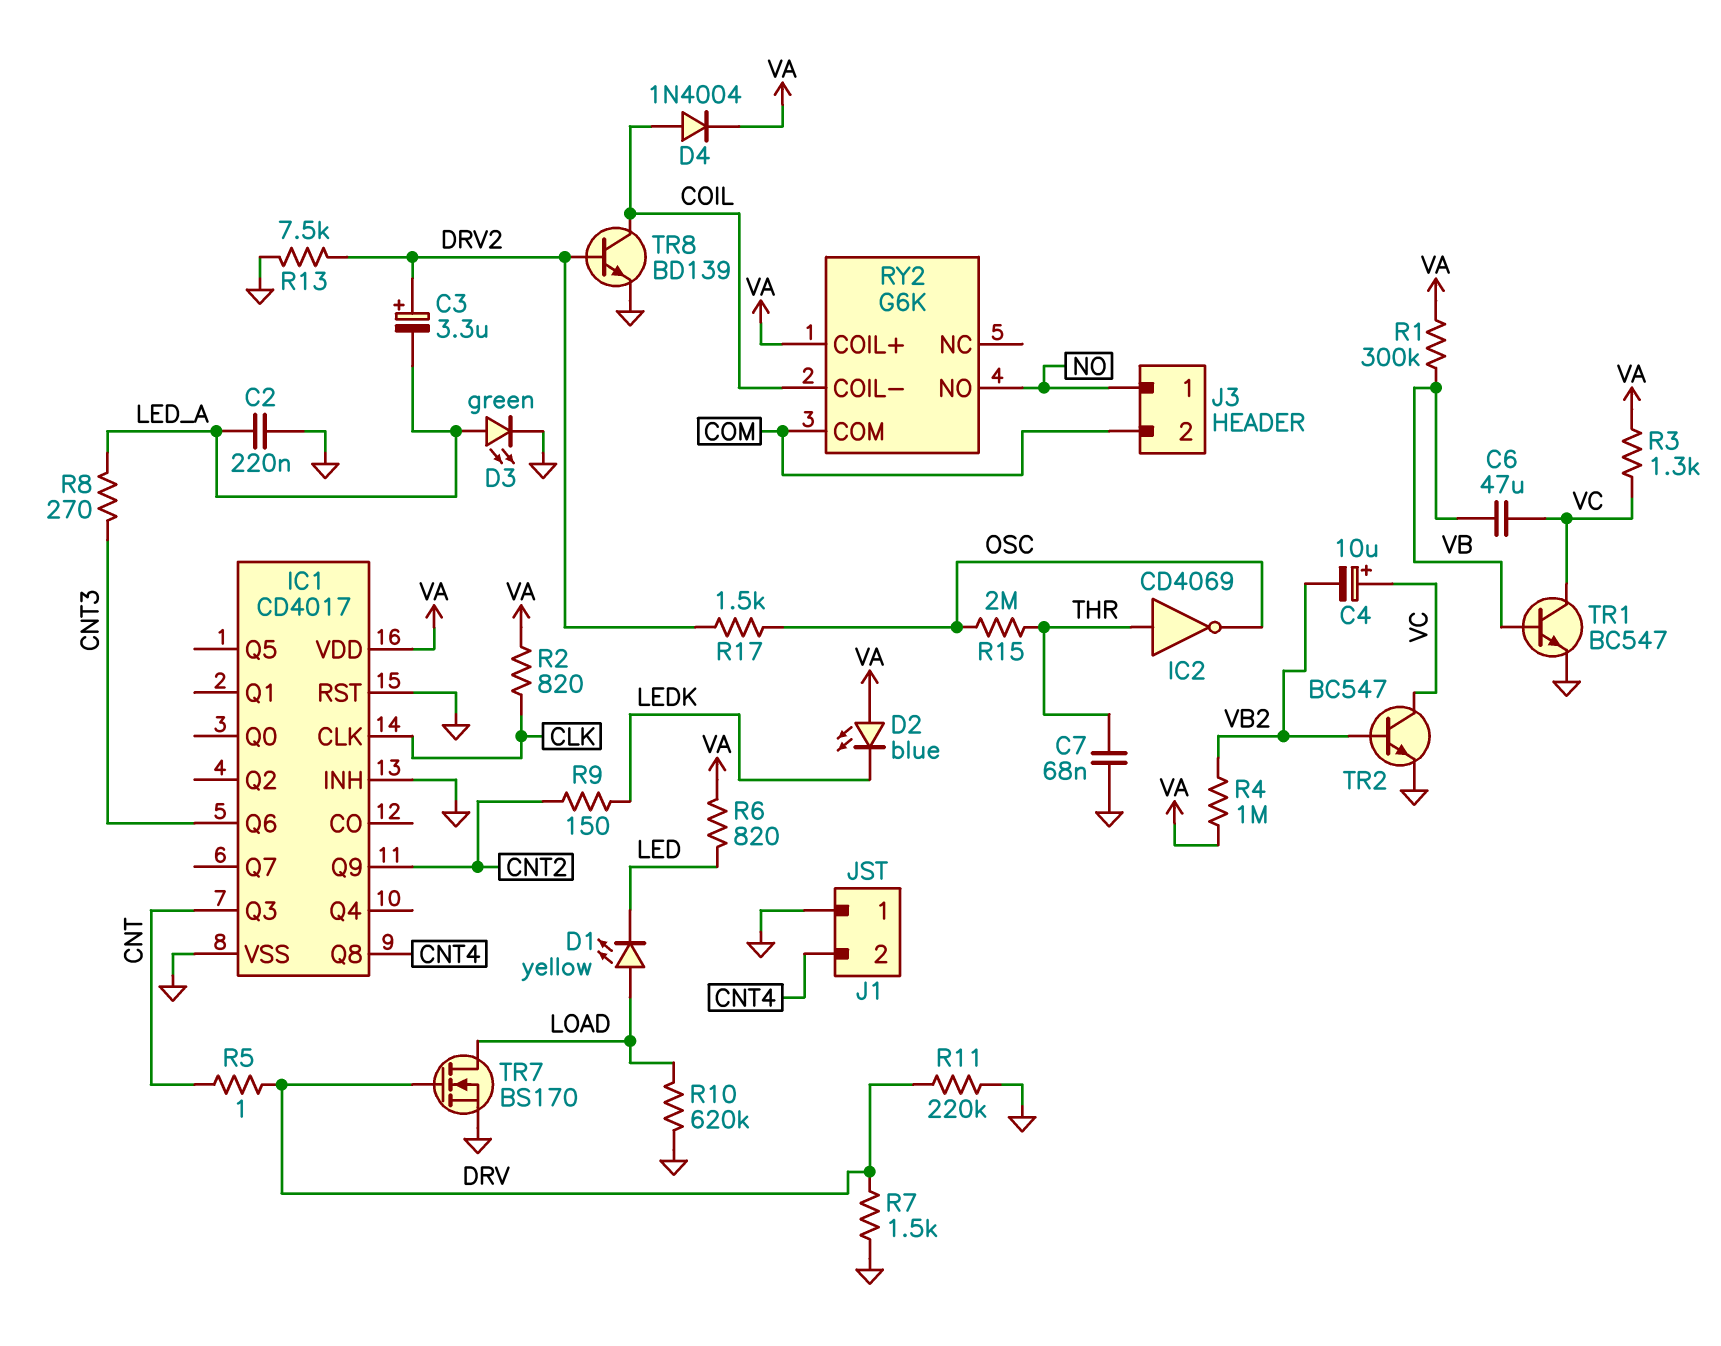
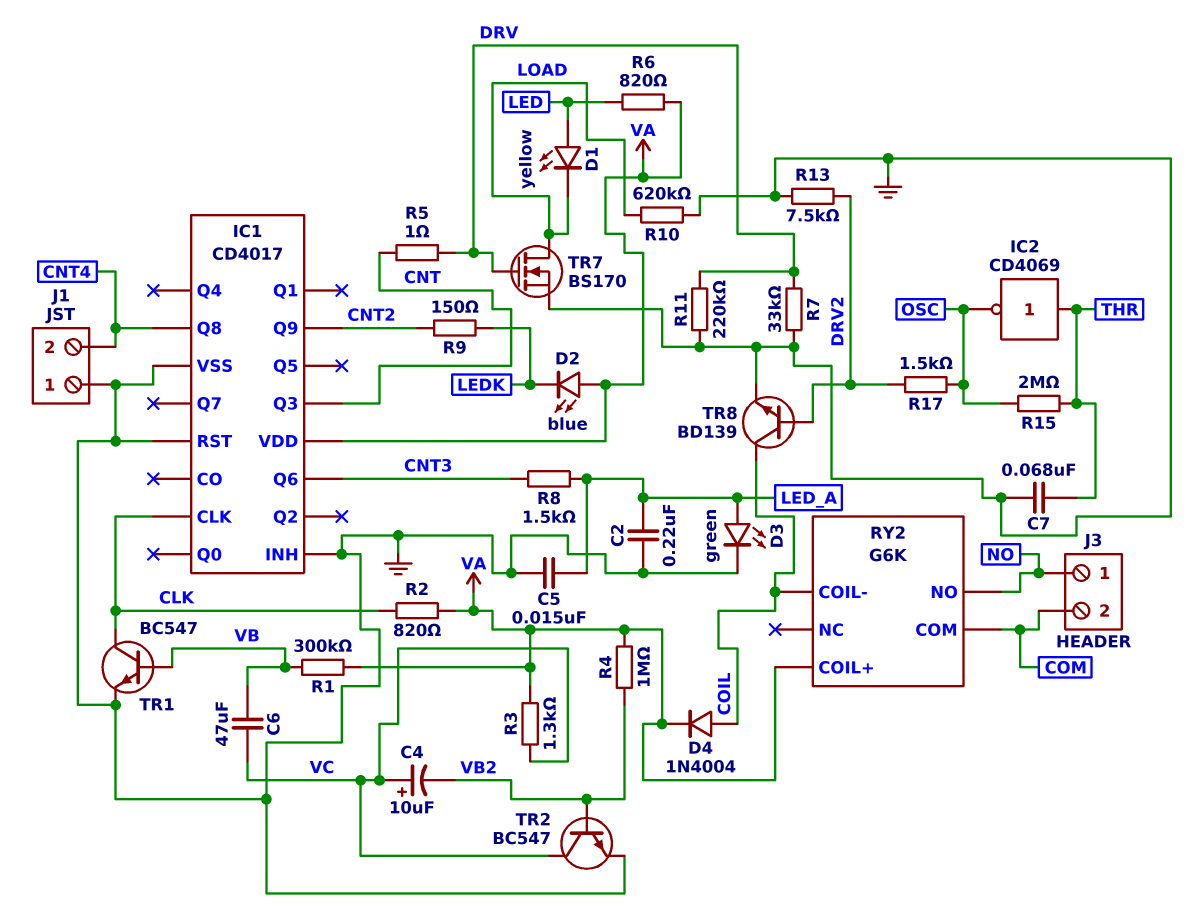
C3: 3.3uF (plus DRV2, minus LED_A) -> none
C5: none -> 15nF (GND, LED_A)
D1: LED yellow (A LOAD, K LED) -> LED yellow (A LED, K LOAD)
R7: 1.5k (DRV, GND) -> 33k (DRV, GND)
R8: 270 (CNT3, LED_A) -> 1.5k (CNT3, LED_A)
TR1: NPN BC547 (B VB, C VC, E GND) -> NPN BC547 (B VB, C CLK, E GND)

